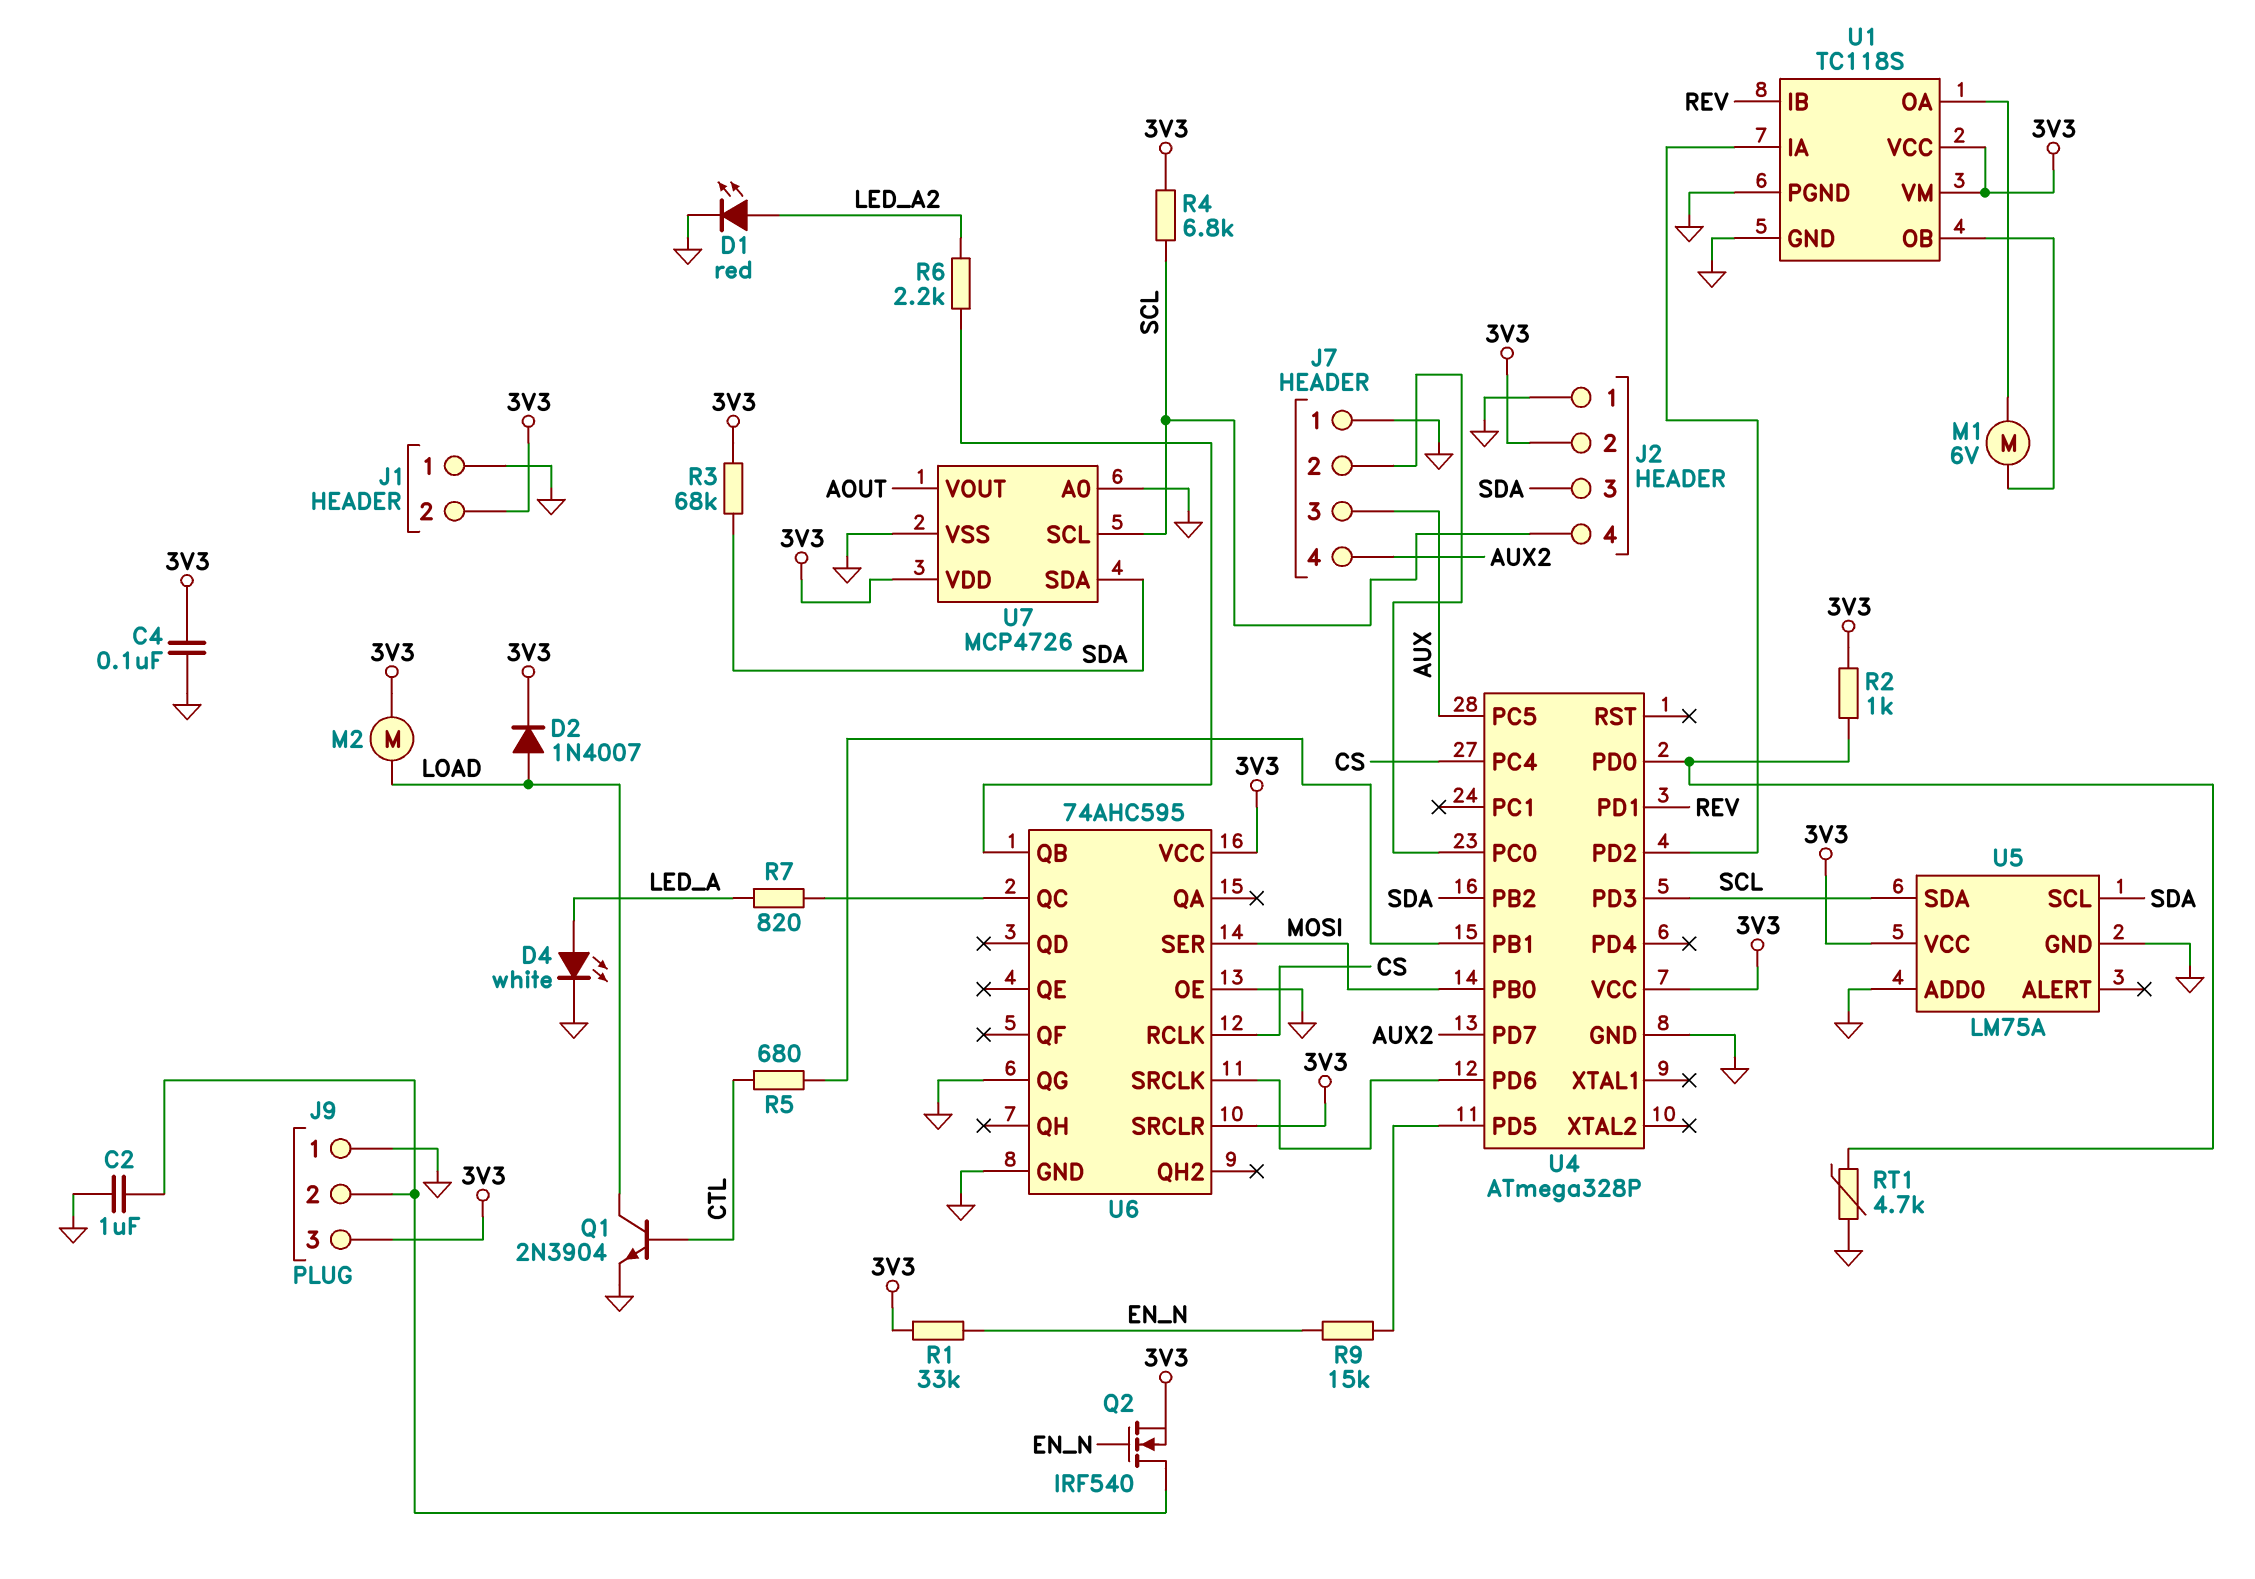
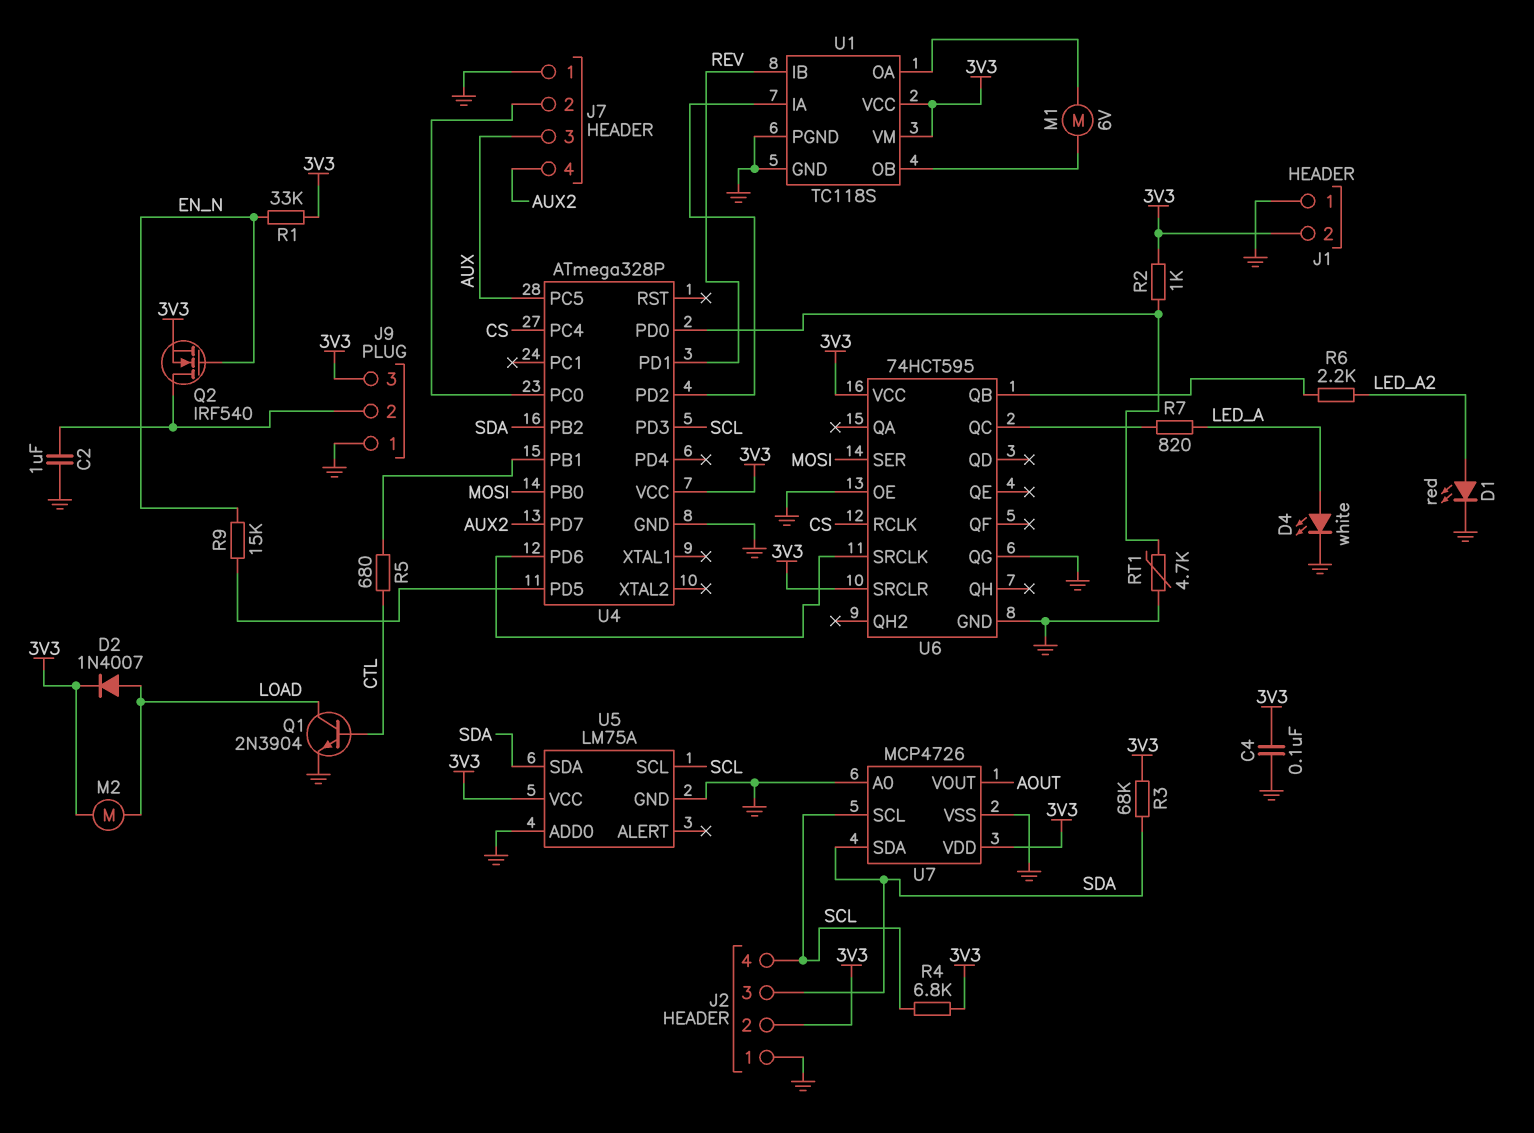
U5 pin SCL: SDA -> SCL
U5 pin SDA: SCL -> SDA
U6: 74AHC595 -> 74HCT595

